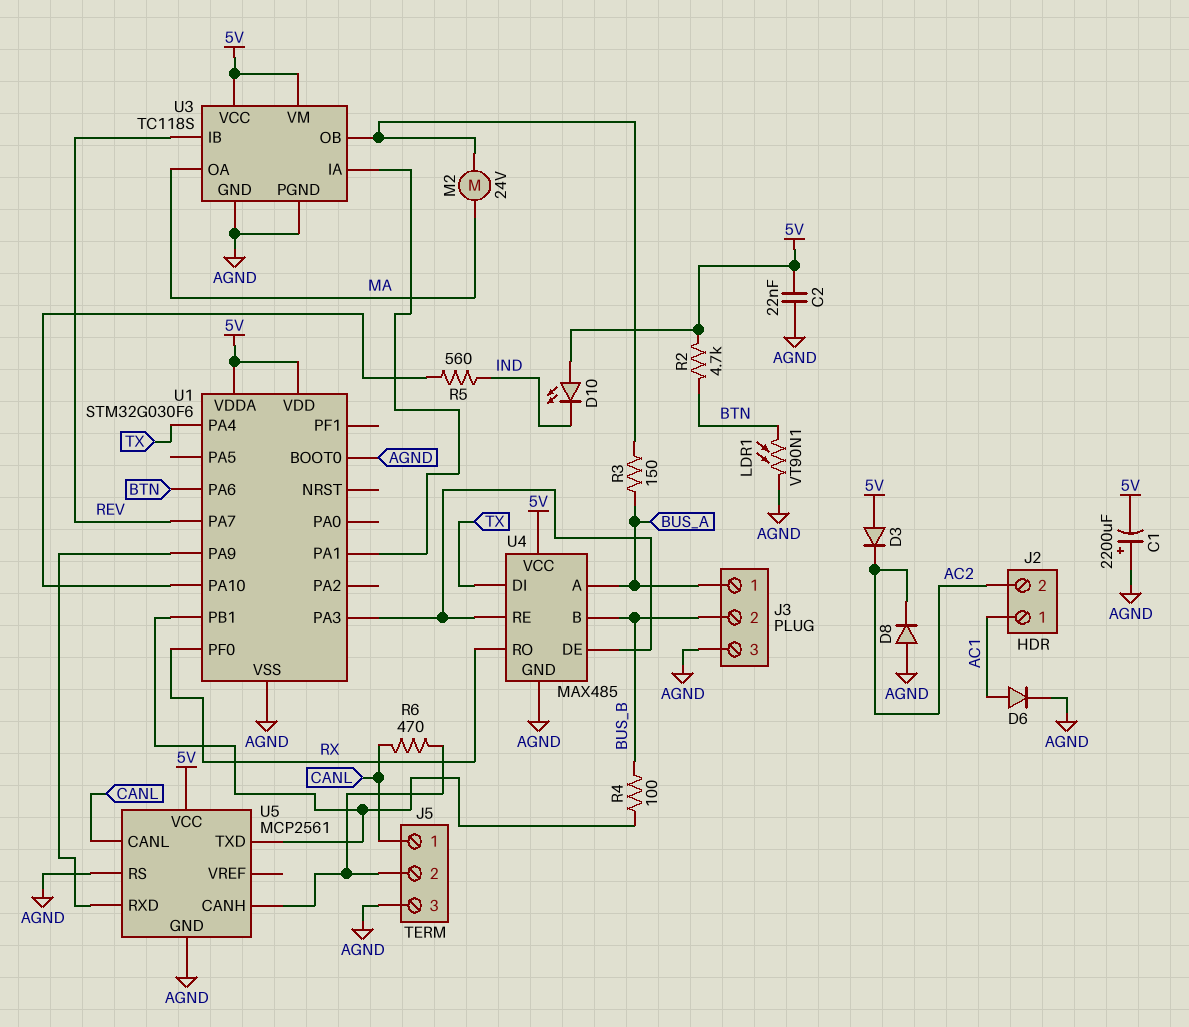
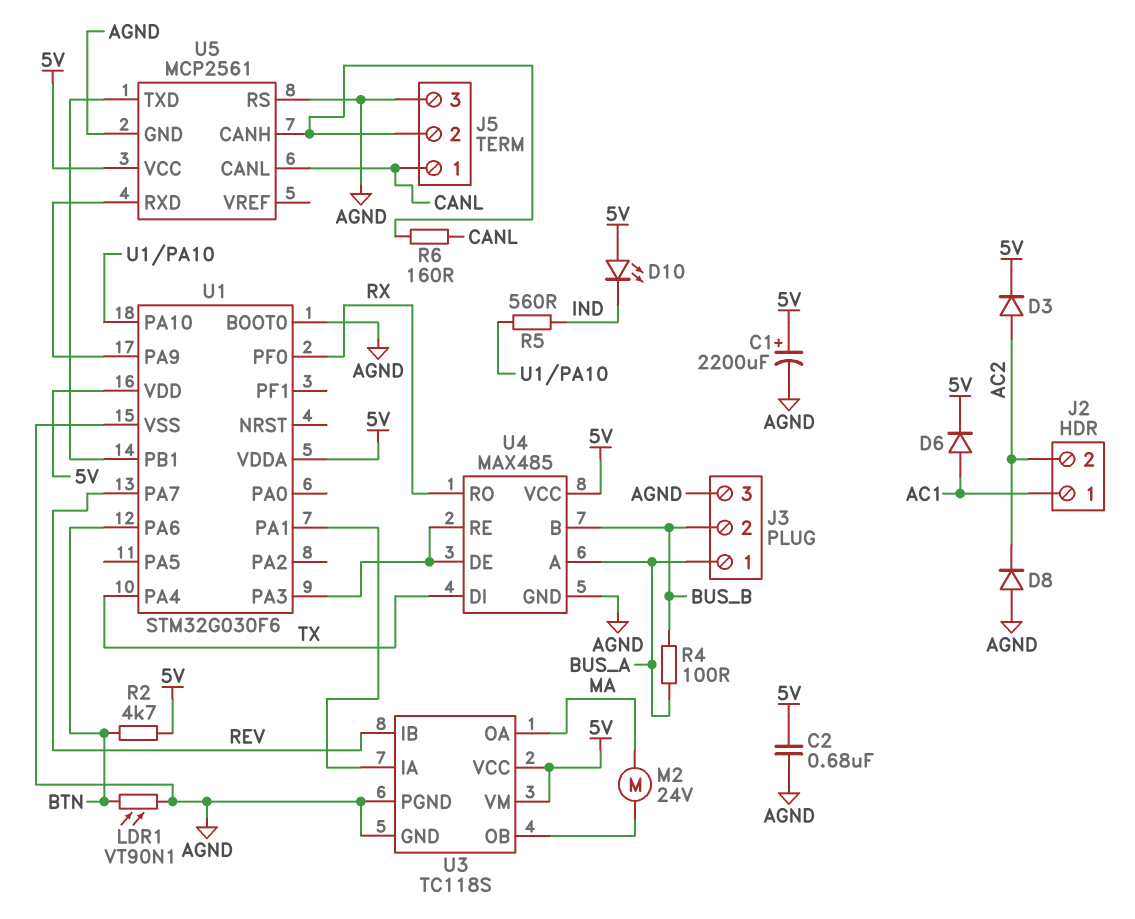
C1: 2200uF (plus AGND, minus 5V) -> 2200uF (plus 5V, minus AGND)
C2: 22nF (5V, AGND) -> 680nF (5V, AGND)
D3: diode (A 5V, K AC2) -> diode (A AC2, K 5V)
D6: diode (A AC1, K AGND) -> diode (A AC1, K 5V)
R3: 150 (BUS_A, U3/OB) -> none
R4: 100 (BUS_B, U1/PB1) -> 100 (BUS_A, BUS_B)
R6: 470 (CANL, J5/2) -> 160 (CANL, J5/2)

